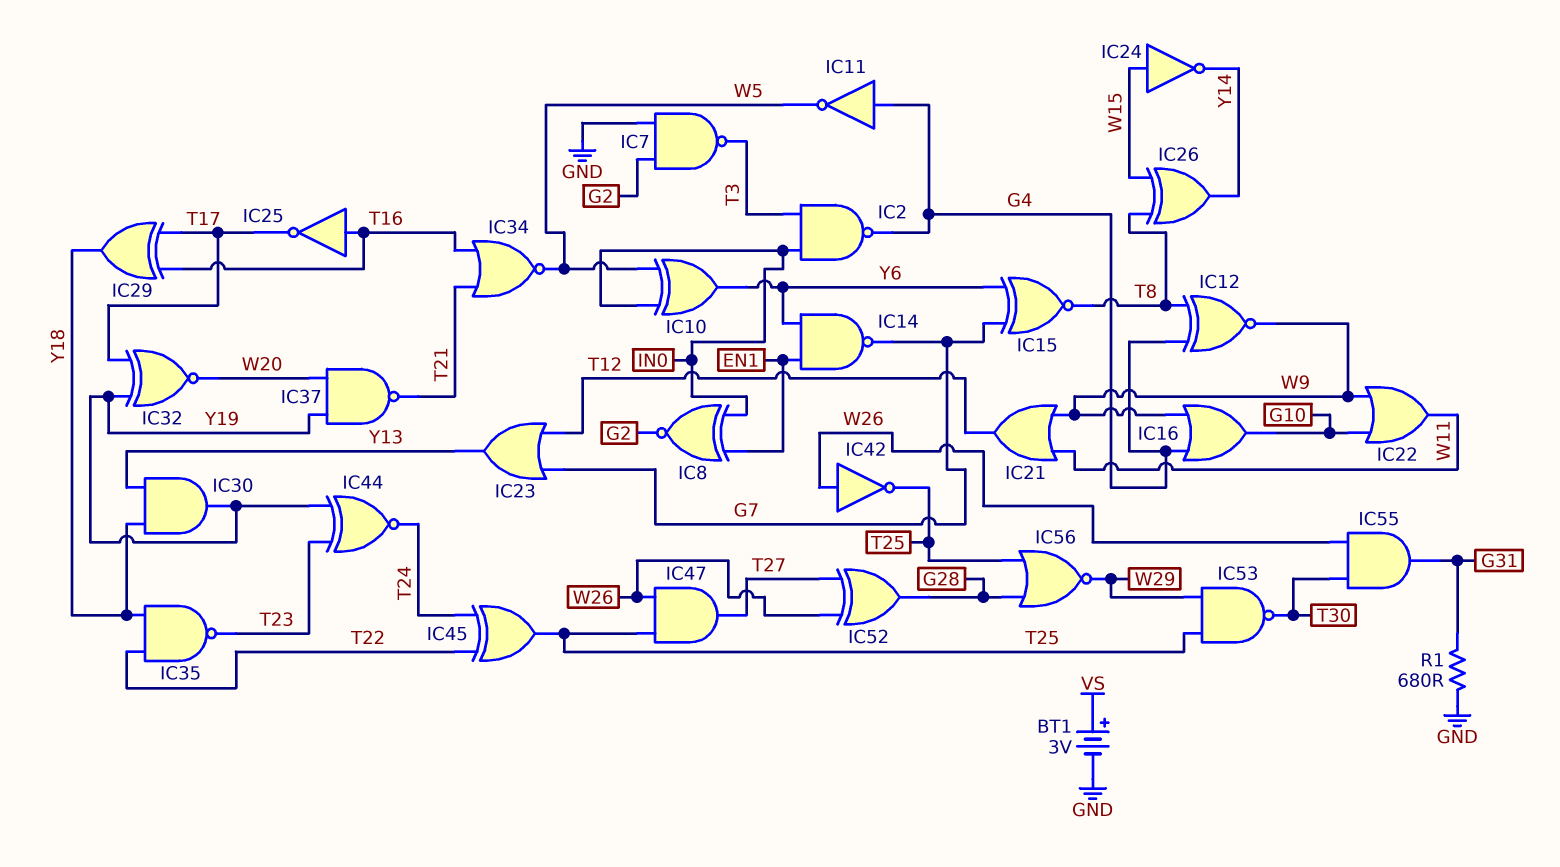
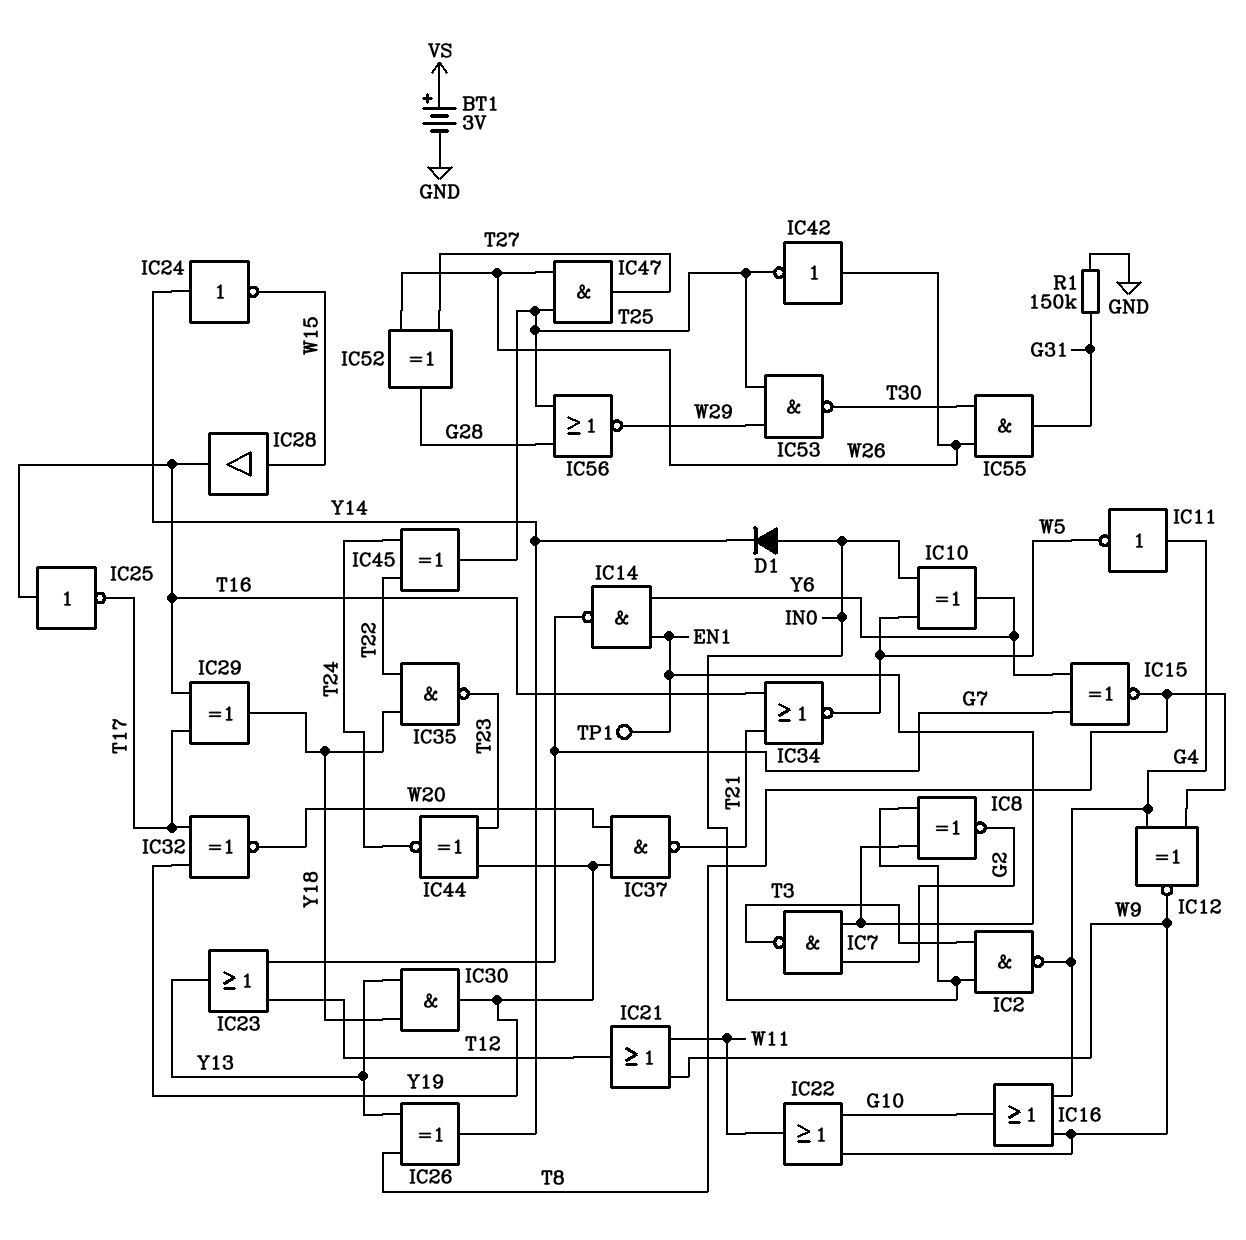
D1: none -> diode (A IN0, K Y14)
IC7: NAND (in G2, in GND, out T3) -> NAND (in EN1, in G2, out T3)
IC24: NOT (in W15, out Y14) -> NOT (in Y14, out W15)
IC26: XOR (in T8, in W15, out Y14) -> XOR (in T8, in Y13, out Y14)
IC28: none -> buffer (in W15, out T16)
R1: 680 (G31, GND) -> 150k (G31, GND)
TP1: none -> test point (EN1)

